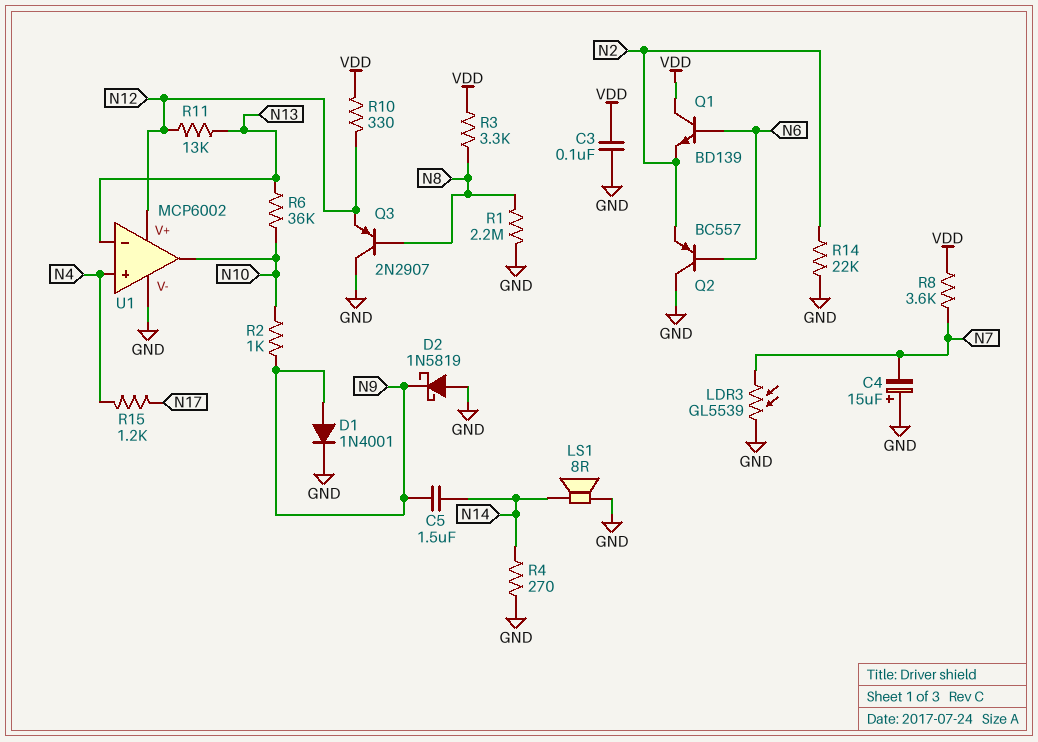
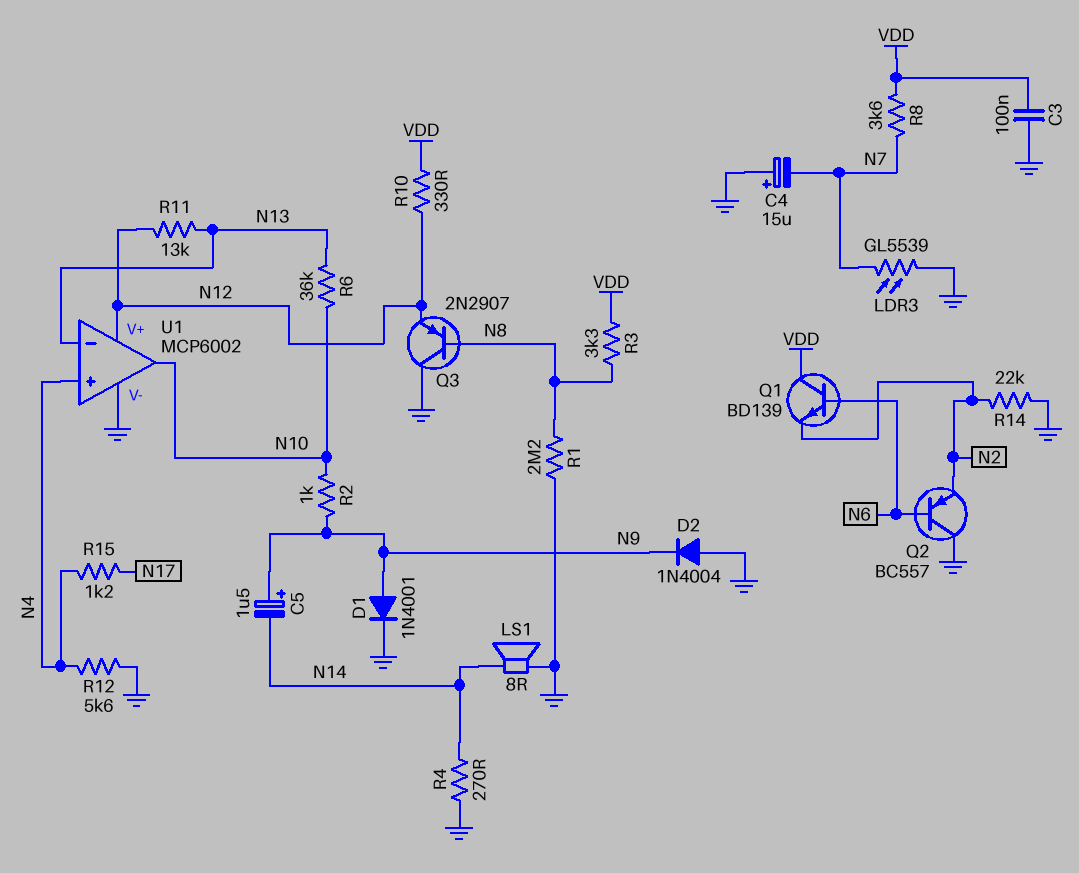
C5: 1.5uF (N9, N14) -> 1.5uF (plus N9, minus N14)
D2: schottky 1N5819 (A GND, K N9) -> diode 1N4004 (A GND, K N9)
R12: none -> 5.6k (GND, N4)

